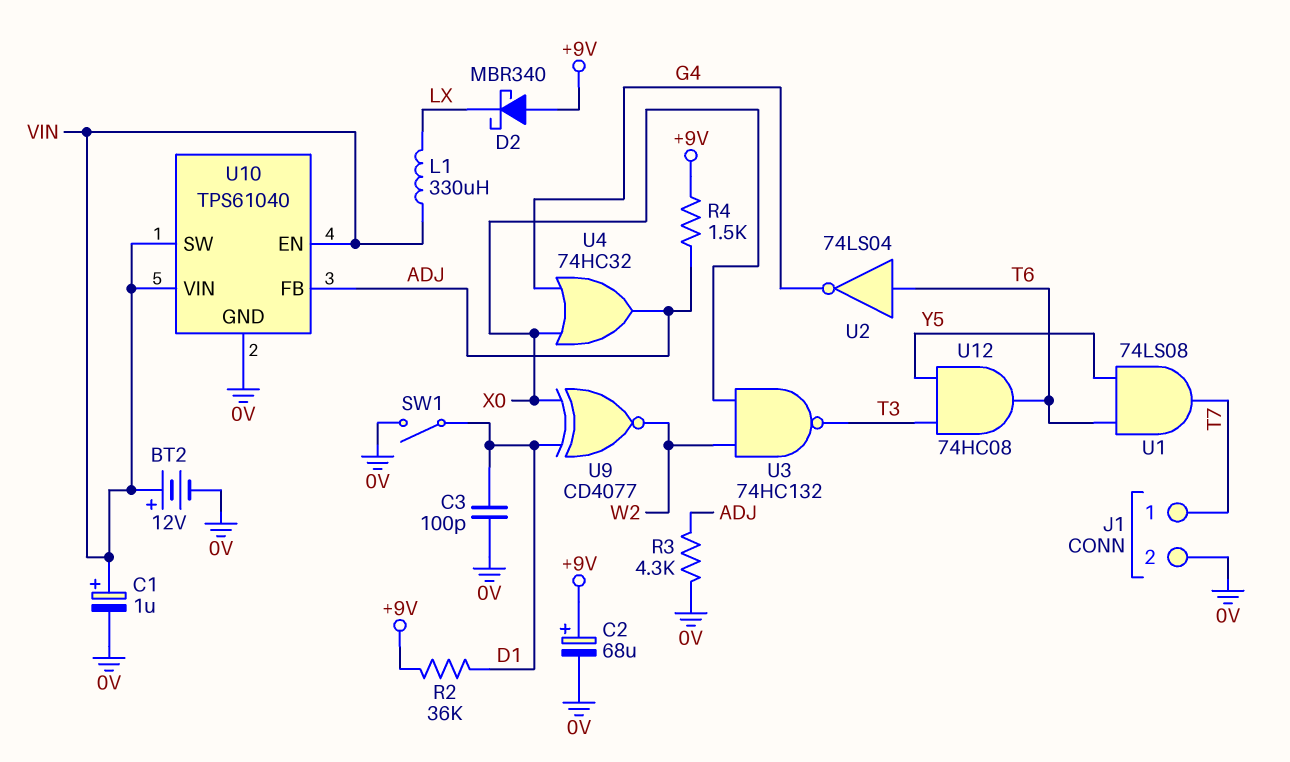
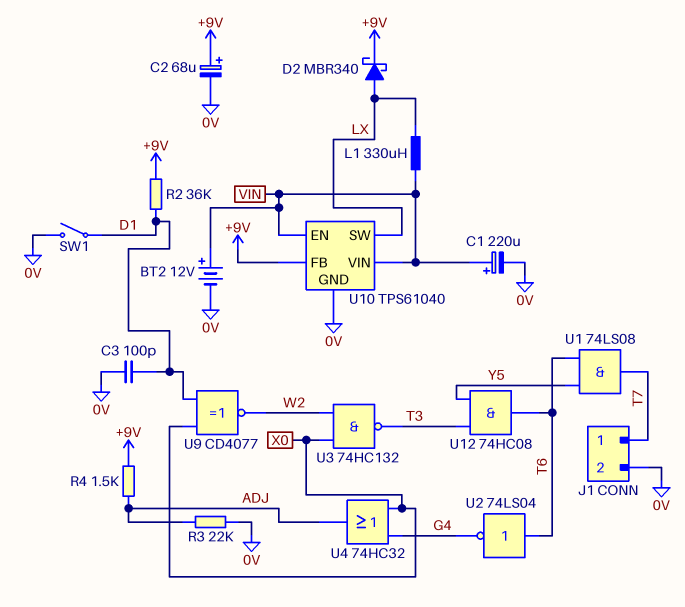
C1: 1uF (plus VIN, minus 0V) -> 220uF (plus VIN, minus 0V)
D2: schottky MBR340 (A +9V, K LX) -> schottky MBR340 (A LX, K +9V)
R3: 4.3k (0V, ADJ) -> 22k (0V, ADJ)
U10 pin FB: ADJ -> +9V
U10 pin SW: VIN -> LX

